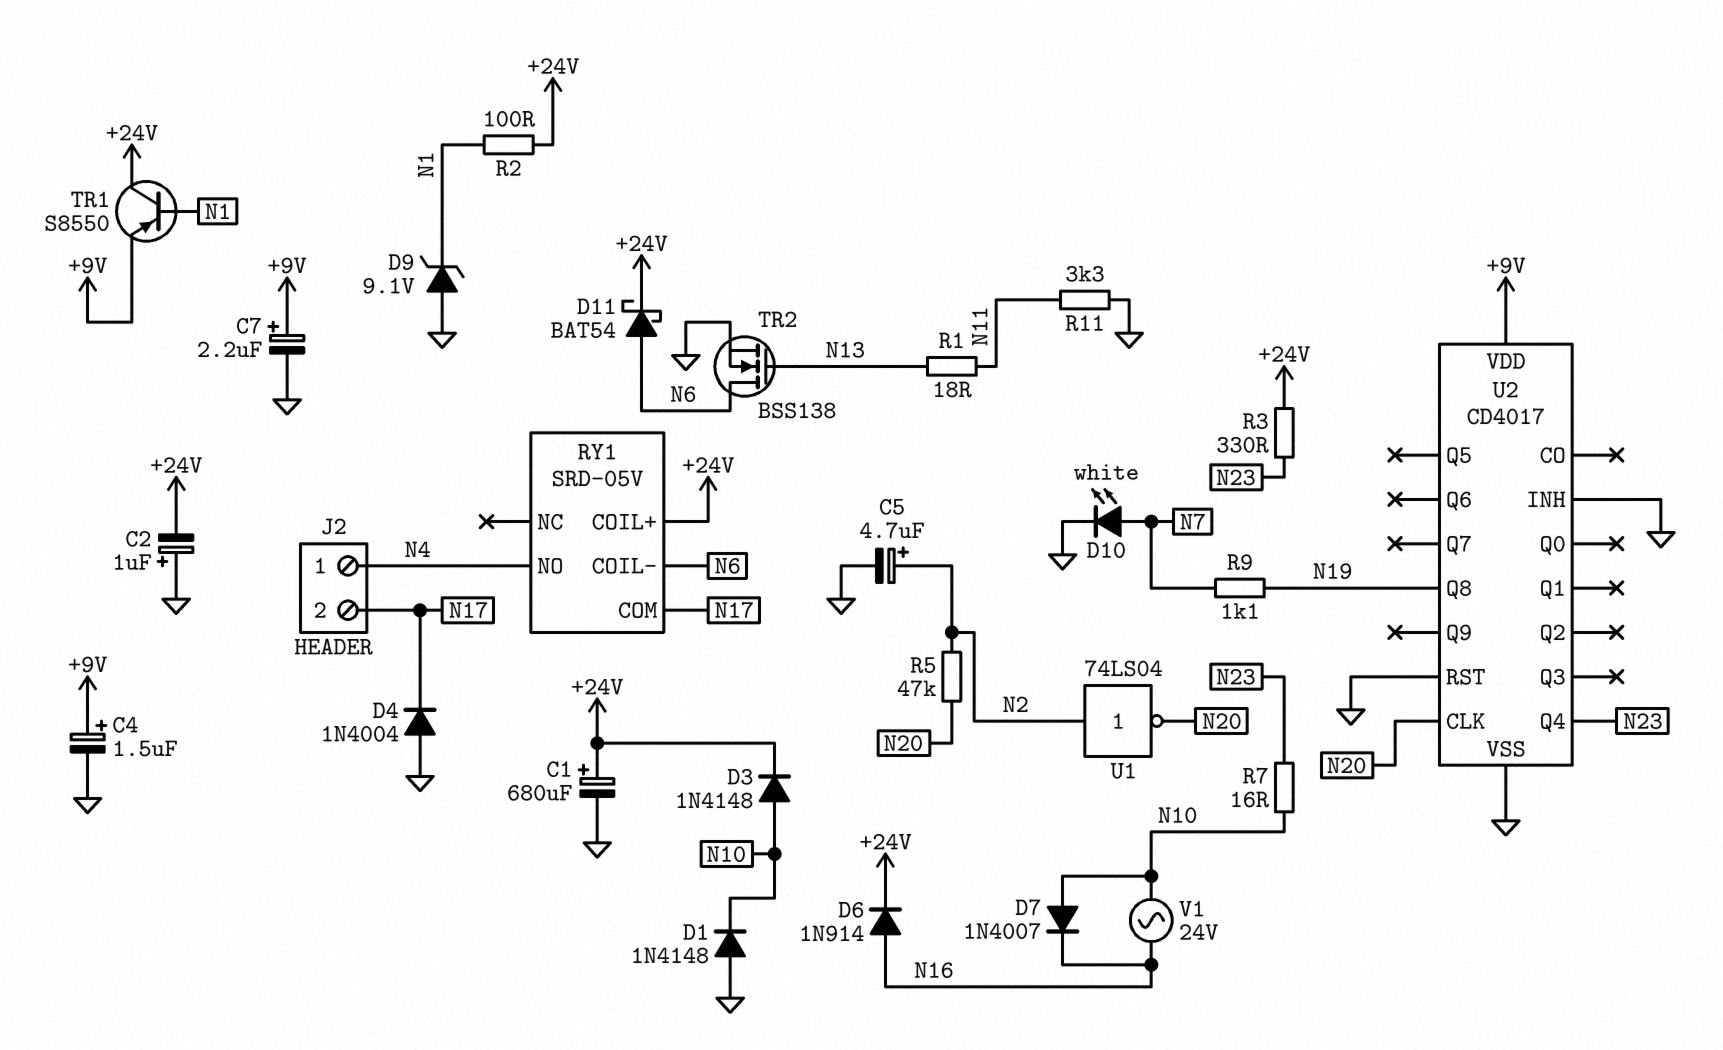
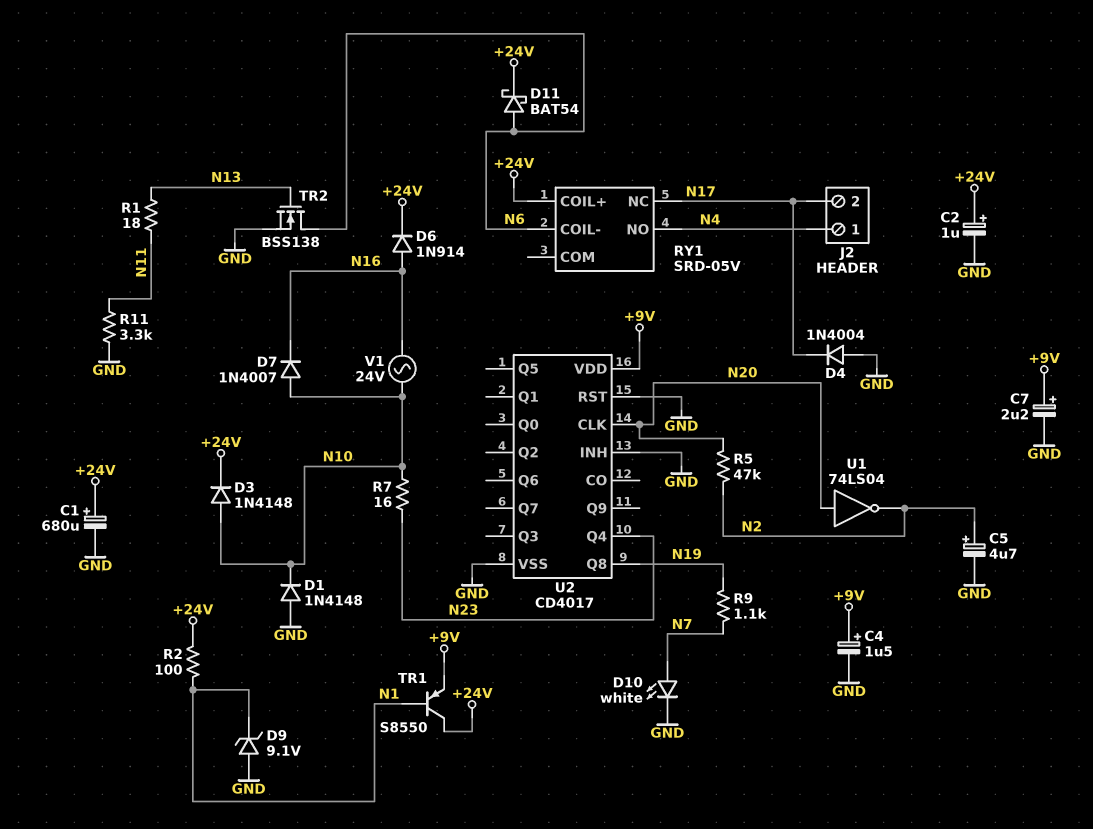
C2: 1uF (plus GND, minus +24V) -> 1uF (plus +24V, minus GND)
R3: 330 (+24V, N23) -> none
RY1 pin COM: N17 -> none
RY1 pin NC: none -> N17
U1: NOT 74LS04 (in N2, out N20) -> NOT 74LS04 (in N20, out N2)

